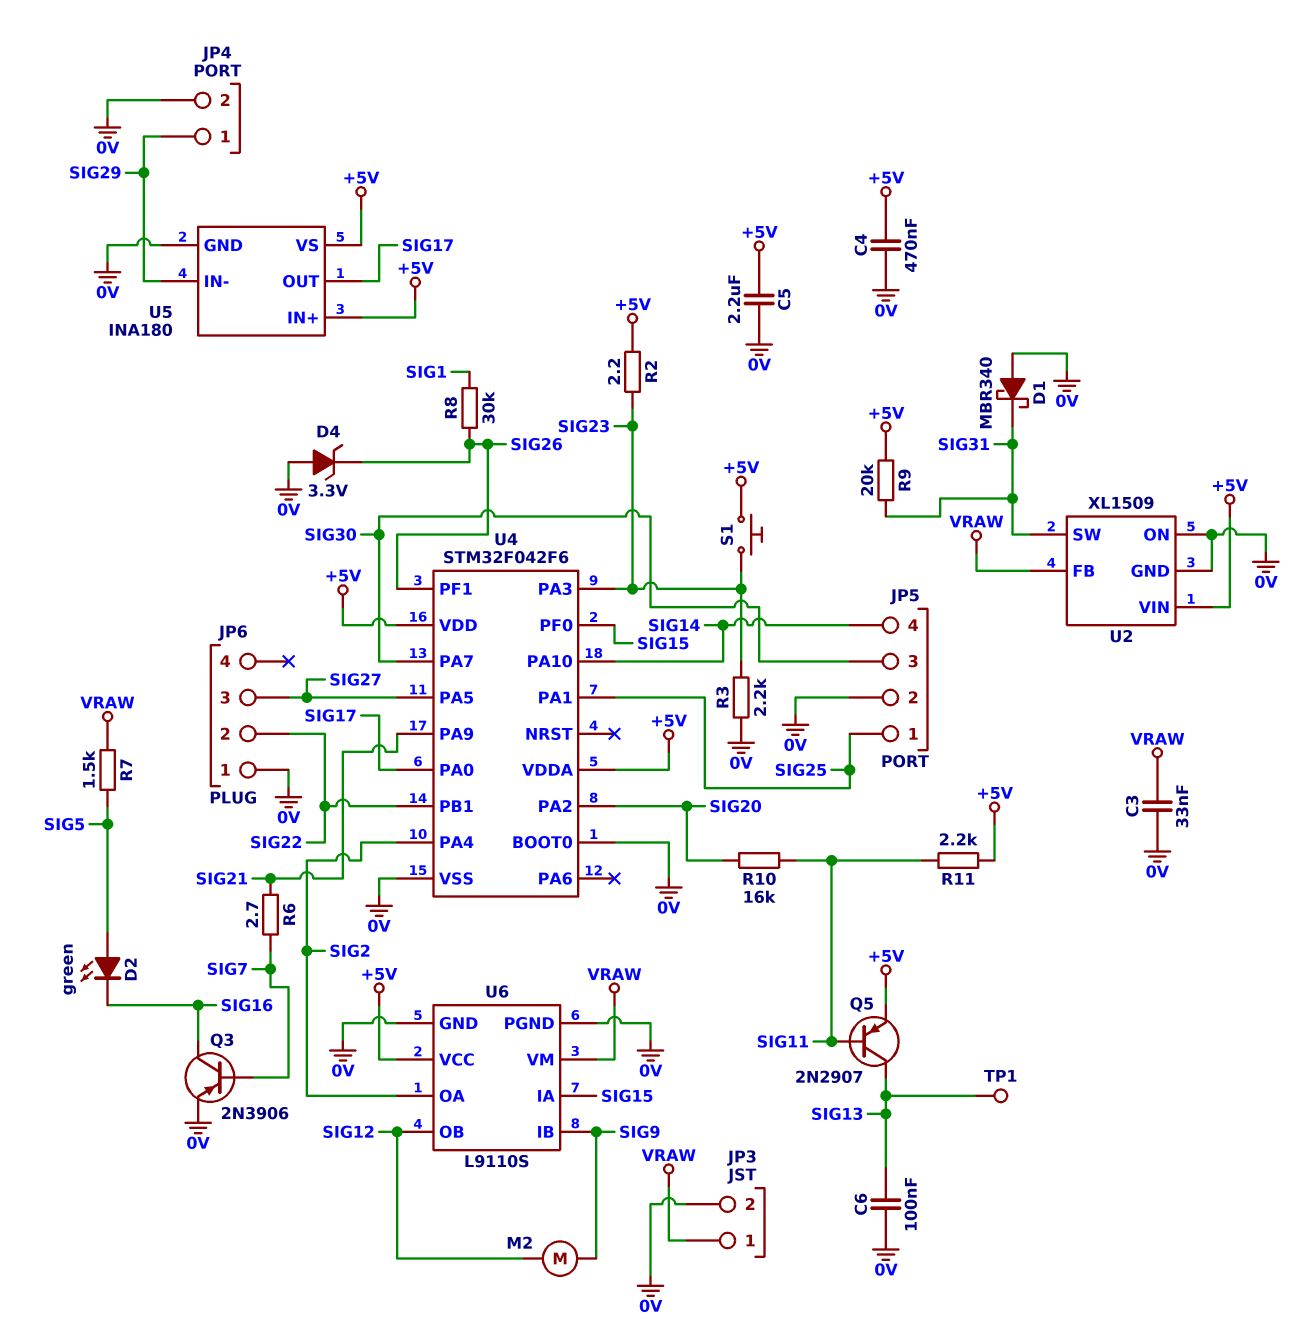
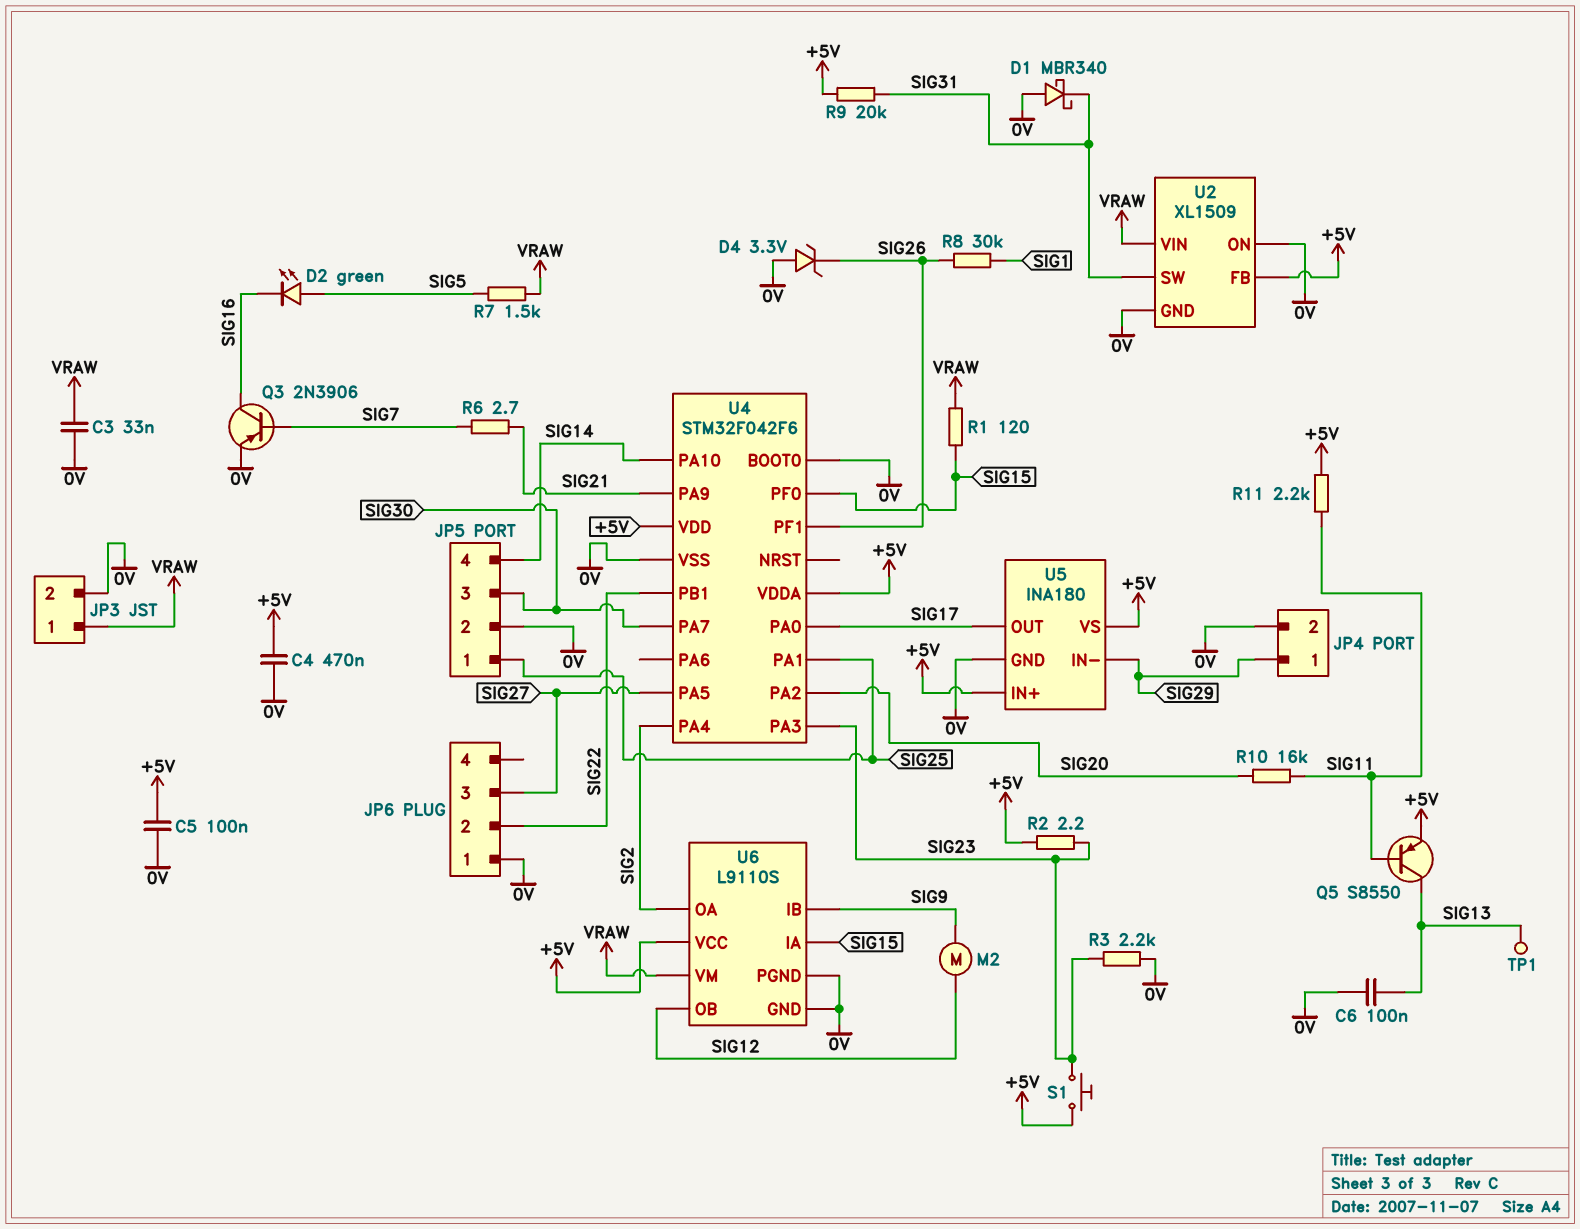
C5: 2.2uF (+5V, 0V) -> 100nF (+5V, 0V)
Q5: PNP 2N2907 (B SIG11, C SIG13, E +5V) -> PNP S8550 (B SIG11, C SIG13, E +5V)
R1: none -> 120 (SIG15, VRAW)
U2 pin FB: VRAW -> +5V
U2 pin VIN: +5V -> VRAW

